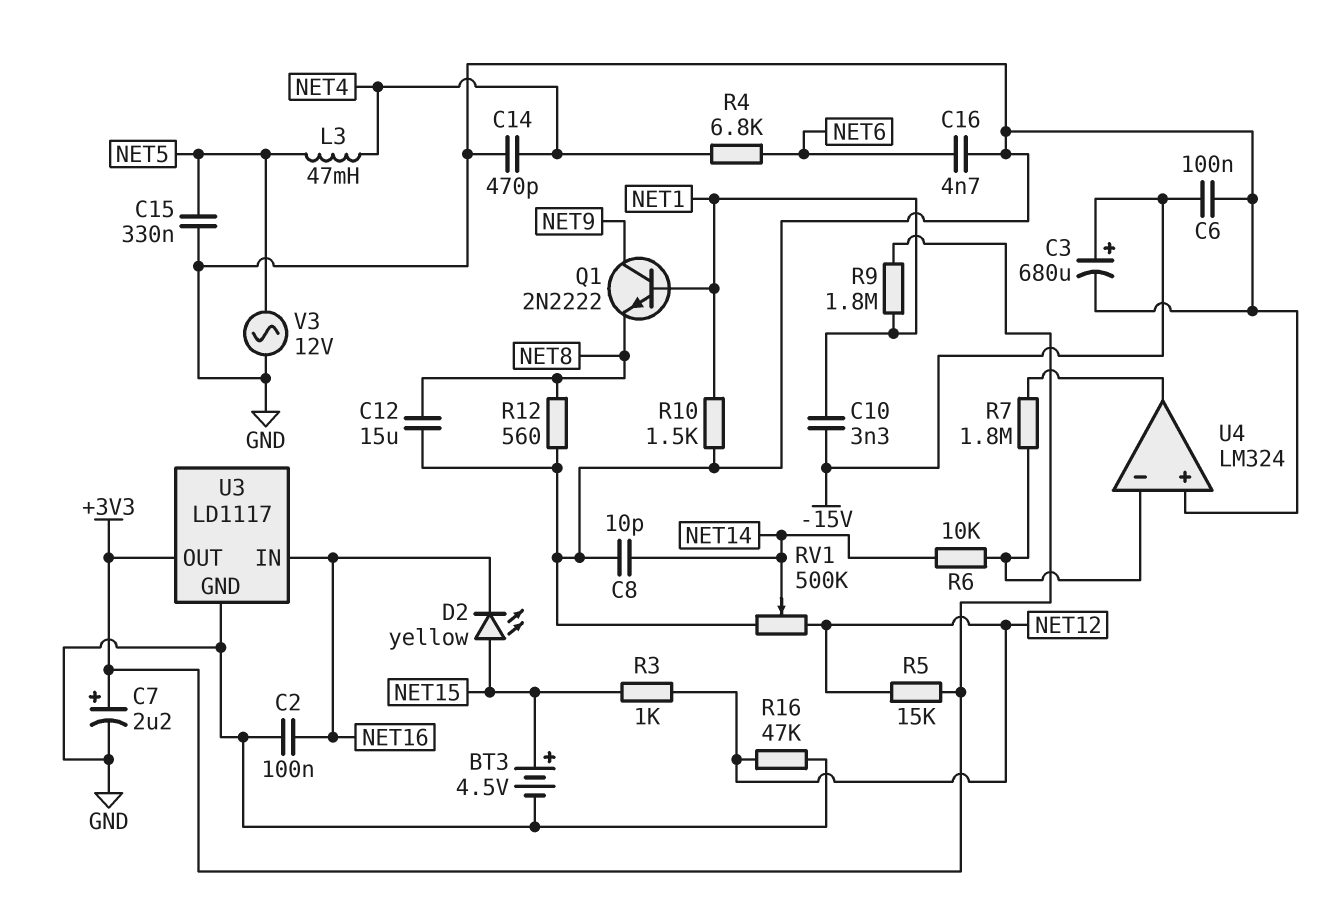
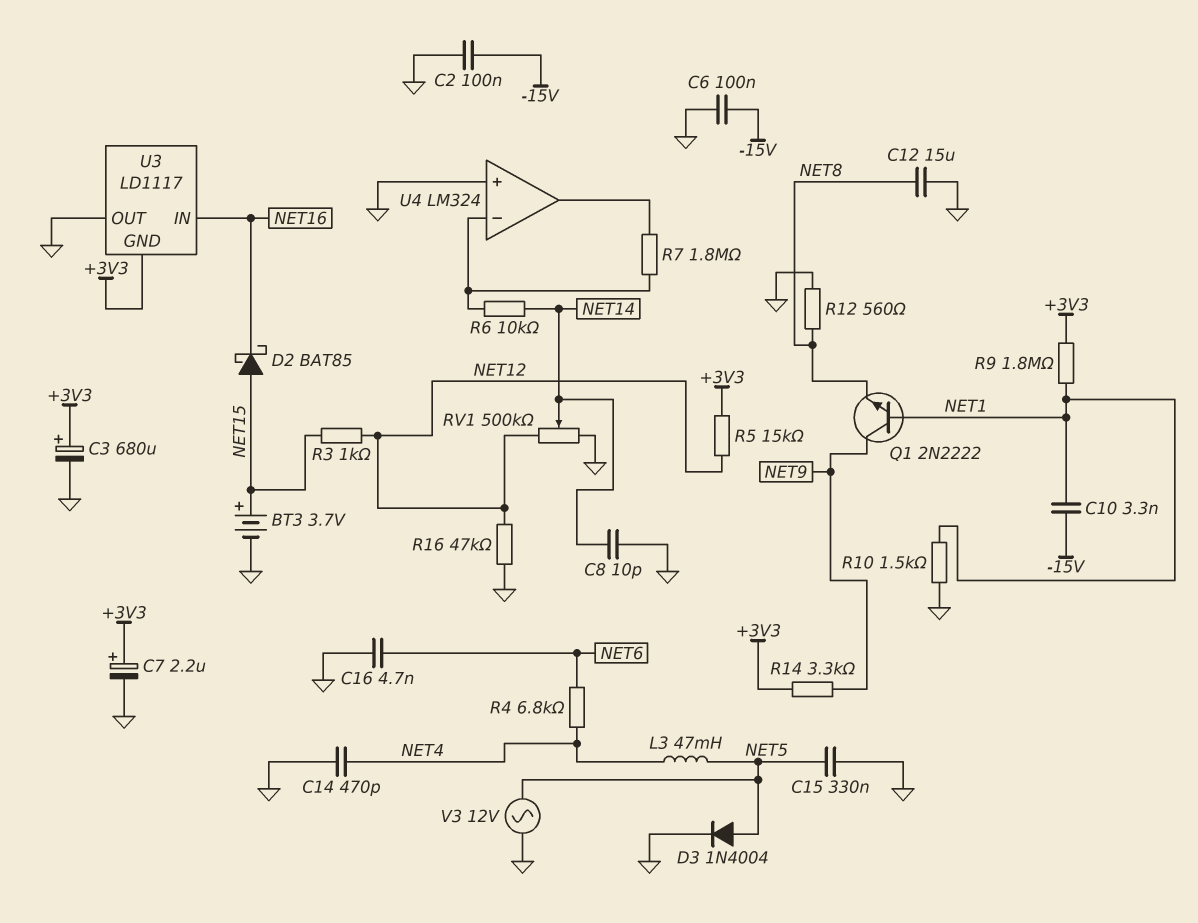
BT3: 4.5V (plus NET15, minus GND) -> 3.7V (plus NET15, minus GND)
C2: 100nF (GND, NET16) -> 100nF (-15V, GND)
C3: 680uF (plus -15V, minus GND) -> 680uF (plus +3V3, minus GND)
D2: LED yellow (A NET15, K NET16) -> schottky BAT85 (A NET15, K NET16)
D3: none -> diode 1N4004 (A NET5, K GND)
R14: none -> 3.3k (+3V3, NET9)
U3 pin GND: GND -> +3V3
U3 pin OUT: +3V3 -> GND

